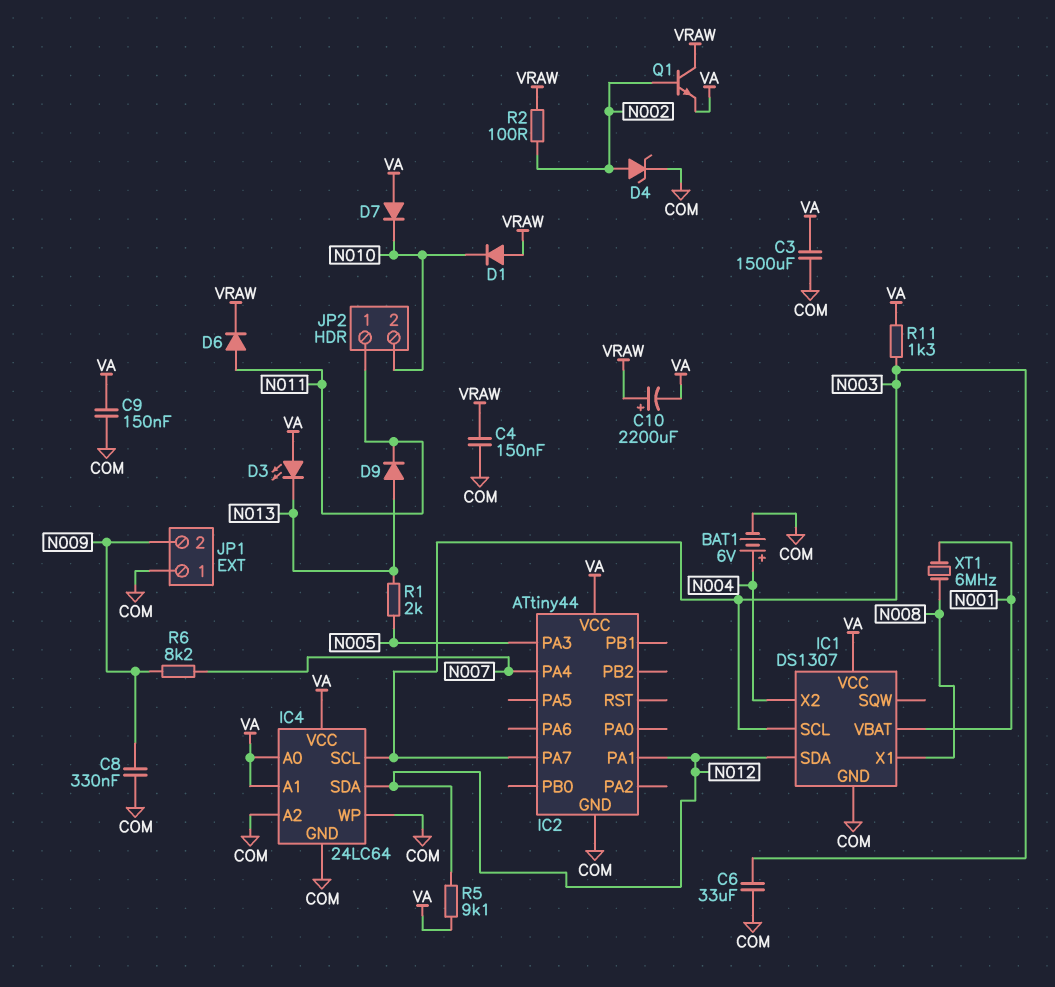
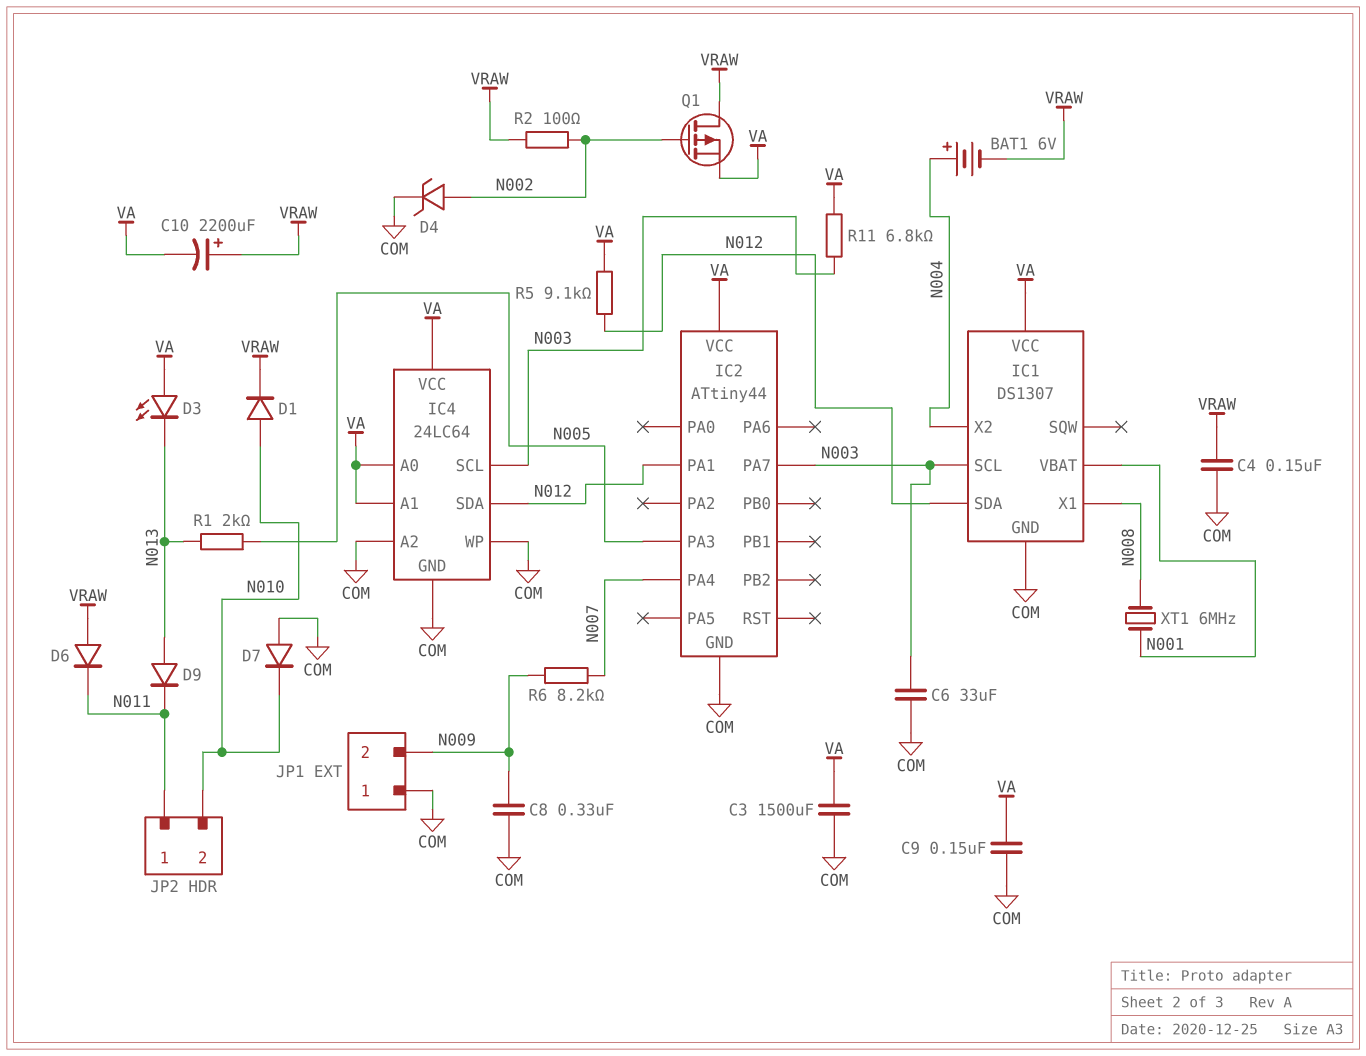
BAT1: 6V (plus N004, minus COM) -> 6V (plus N004, minus VRAW)
D1: diode (A VRAW, K N010) -> diode (A N010, K VRAW)
D6: diode (A N011, K VRAW) -> diode (A VRAW, K N011)
D7: diode (A VA, K N010) -> diode (A COM, K N010)
Q1: NPN (B N002, C VRAW, E VA) -> PMOS (G N002, D VRAW, S VA)
R11: 1.3k (N003, VA) -> 6.8k (N003, VA)

